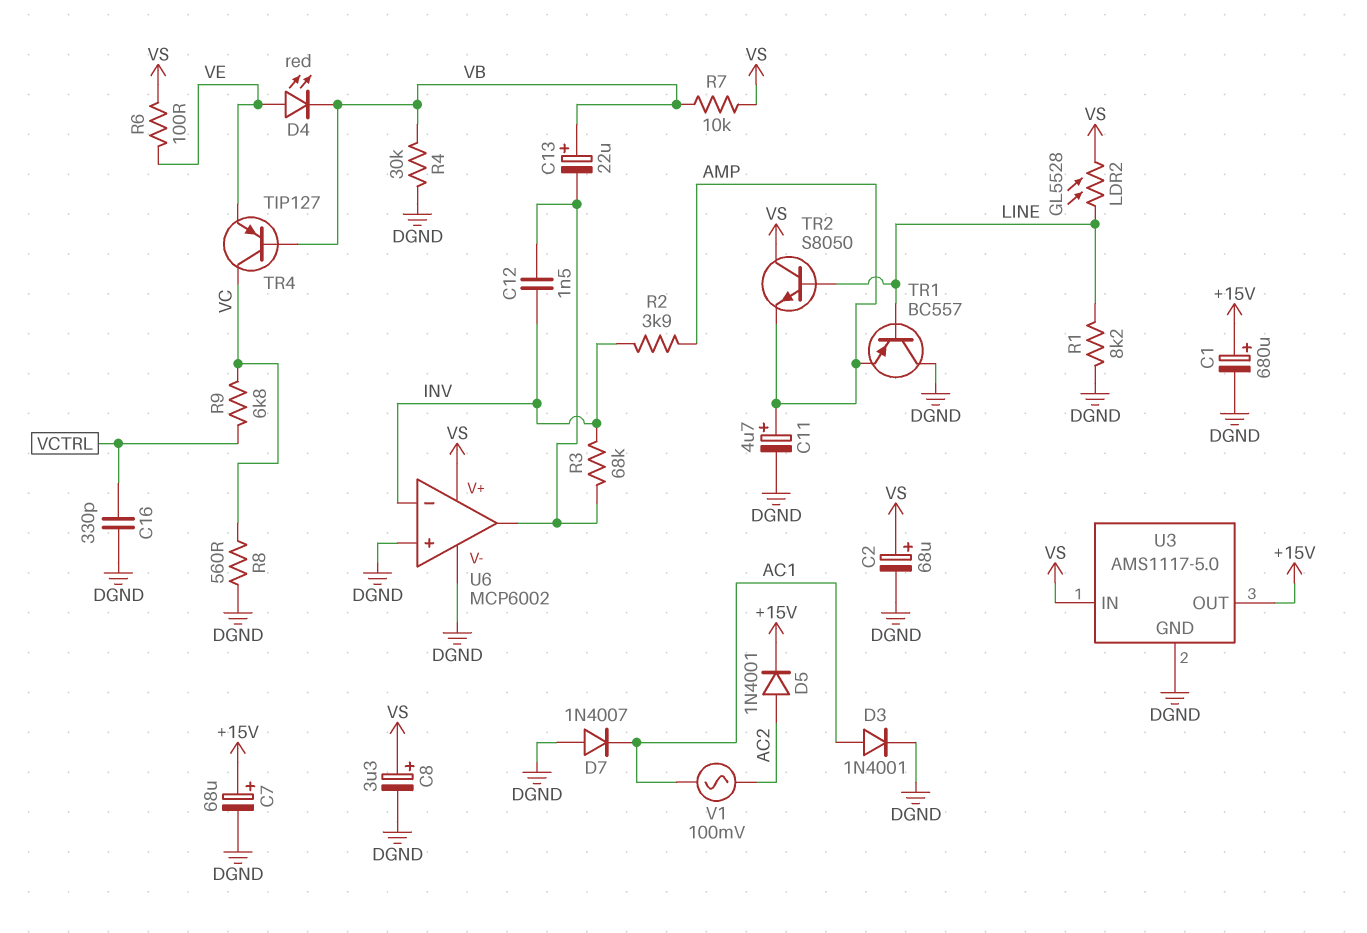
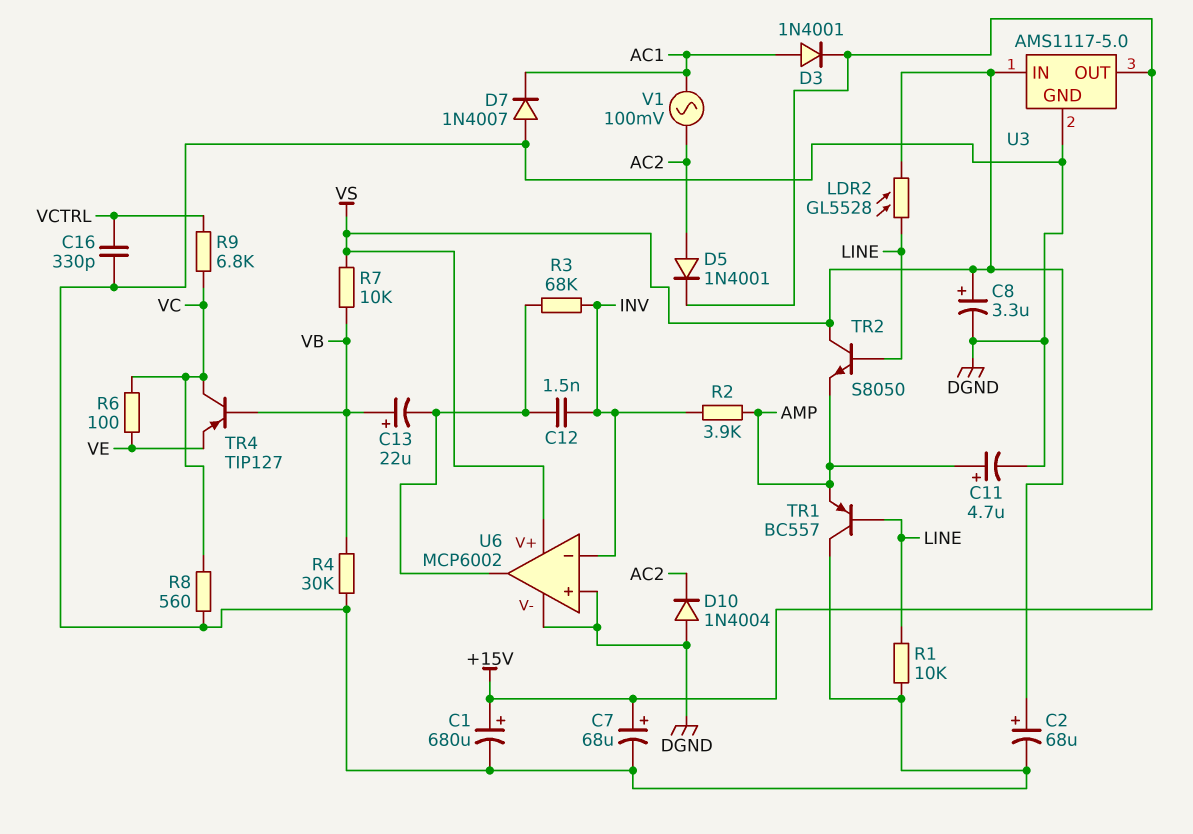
D3: diode 1N4001 (A AC1, K DGND) -> diode 1N4001 (A AC1, K +15V)
D4: LED red (A VE, K VB) -> none
D10: none -> diode 1N4004 (A DGND, K AC2)
R1: 8.2k (DGND, LINE) -> 10k (DGND, LINE)
R6: 100 (VE, VS) -> 100 (VC, VE)

